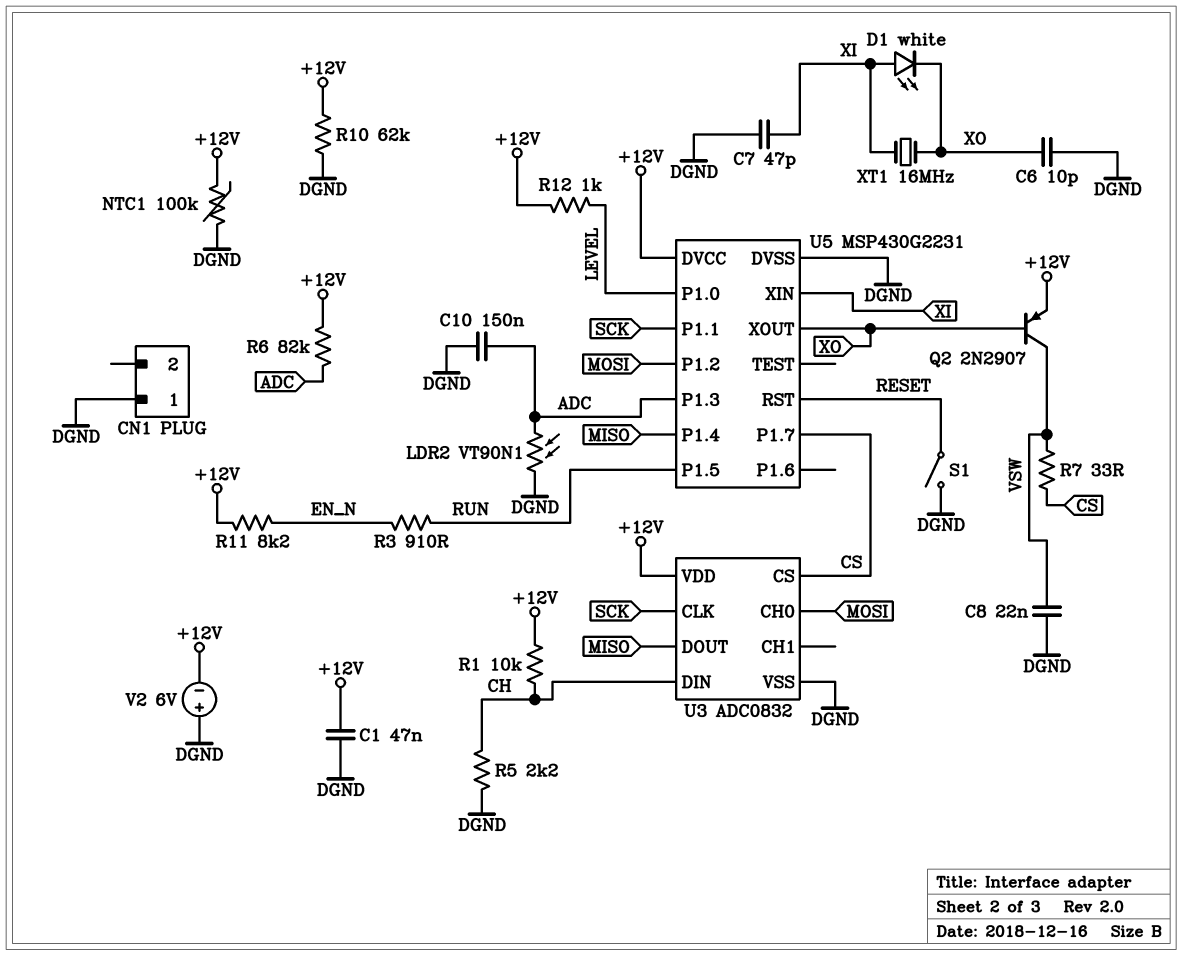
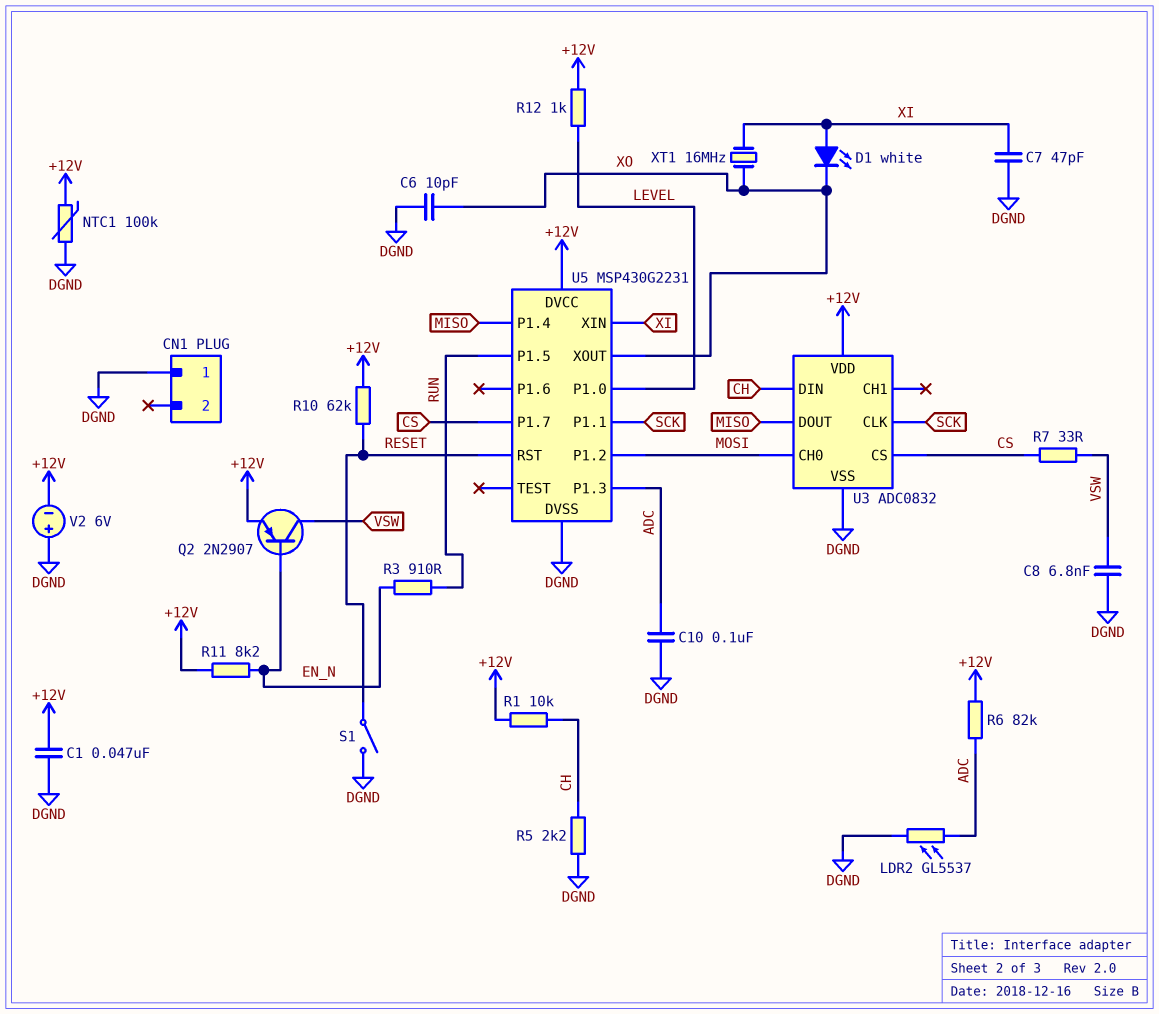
C8: 22nF (DGND, VSW) -> 6.8nF (DGND, VSW)
C10: 150nF (ADC, DGND) -> 100nF (ADC, DGND)
LDR2: VT90N1 (ADC, DGND) -> GL5537 (ADC, DGND)
Q2: PNP 2N2907 (B XO, C VSW, E +12V) -> PNP 2N2907 (B EN_N, C VSW, E +12V)
R10: 62k (+12V, DGND) -> 62k (+12V, RESET)

